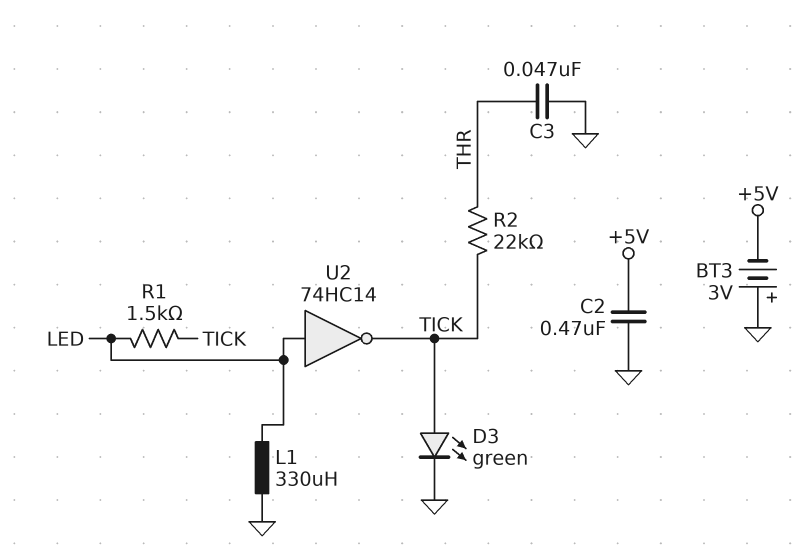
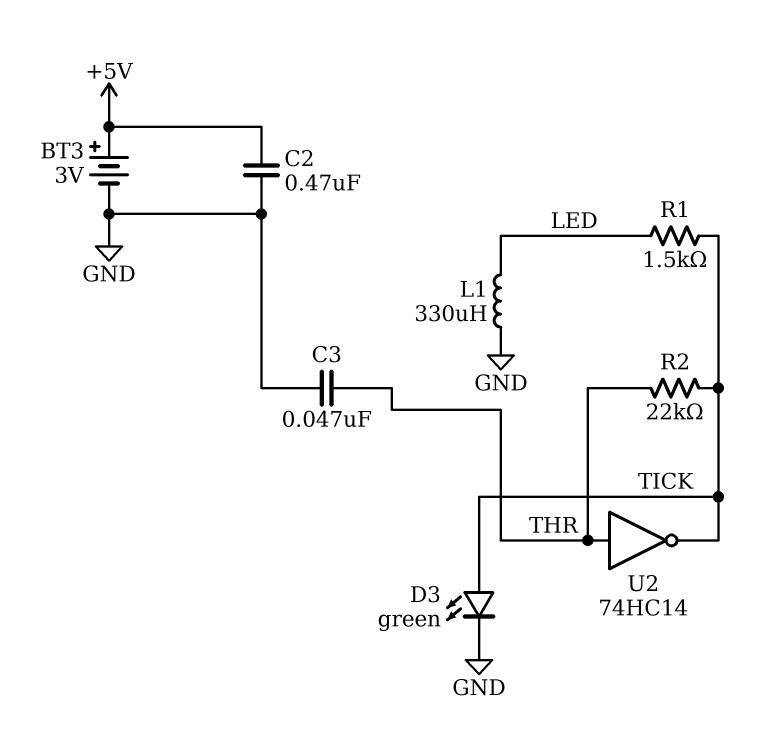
BT3: 3V (plus GND, minus +5V) -> 3V (plus +5V, minus GND)
U2: NOT 74HC14 (in LED, out TICK) -> NOT 74HC14 (in THR, out TICK)

